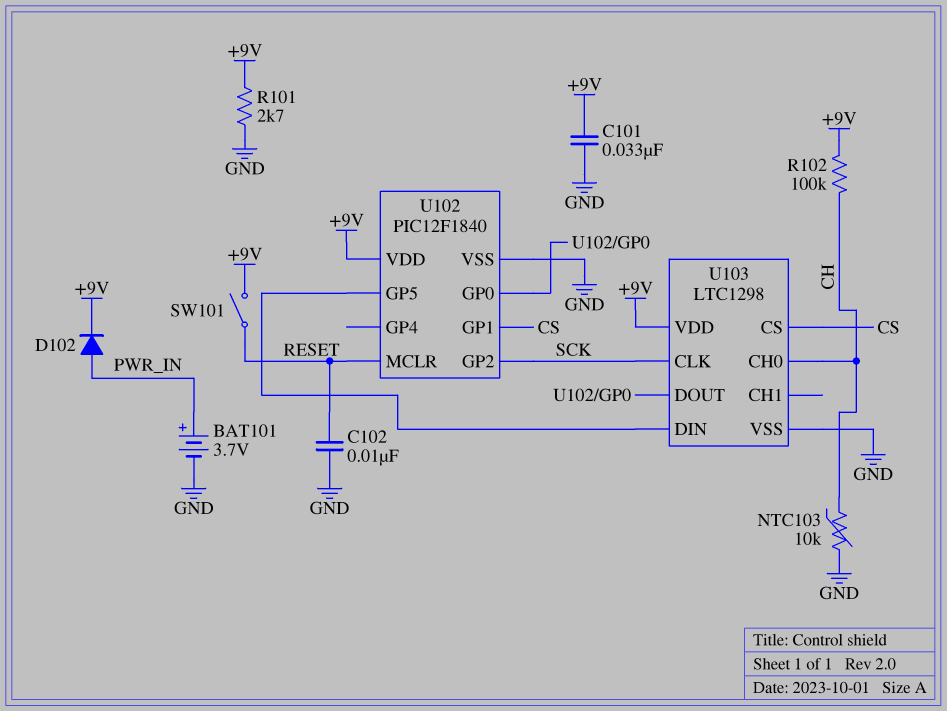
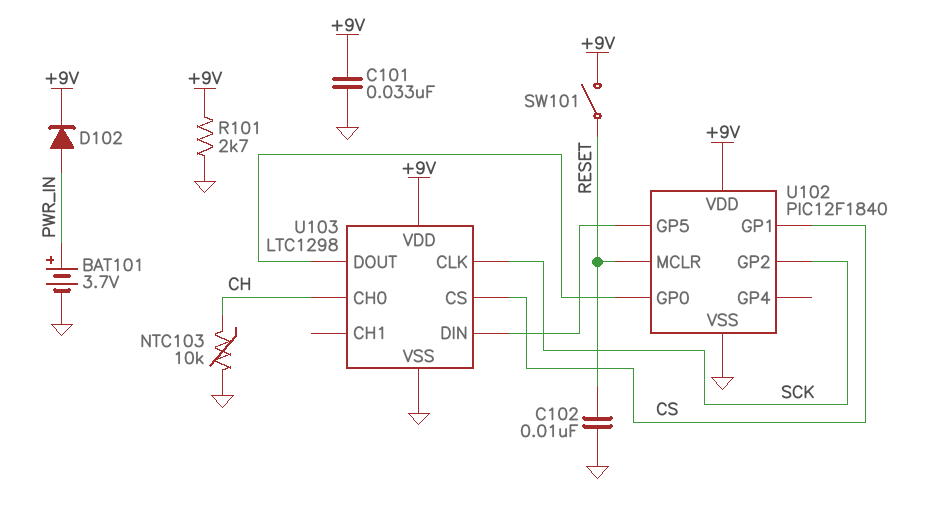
R102: 100k (+9V, CH) -> none

